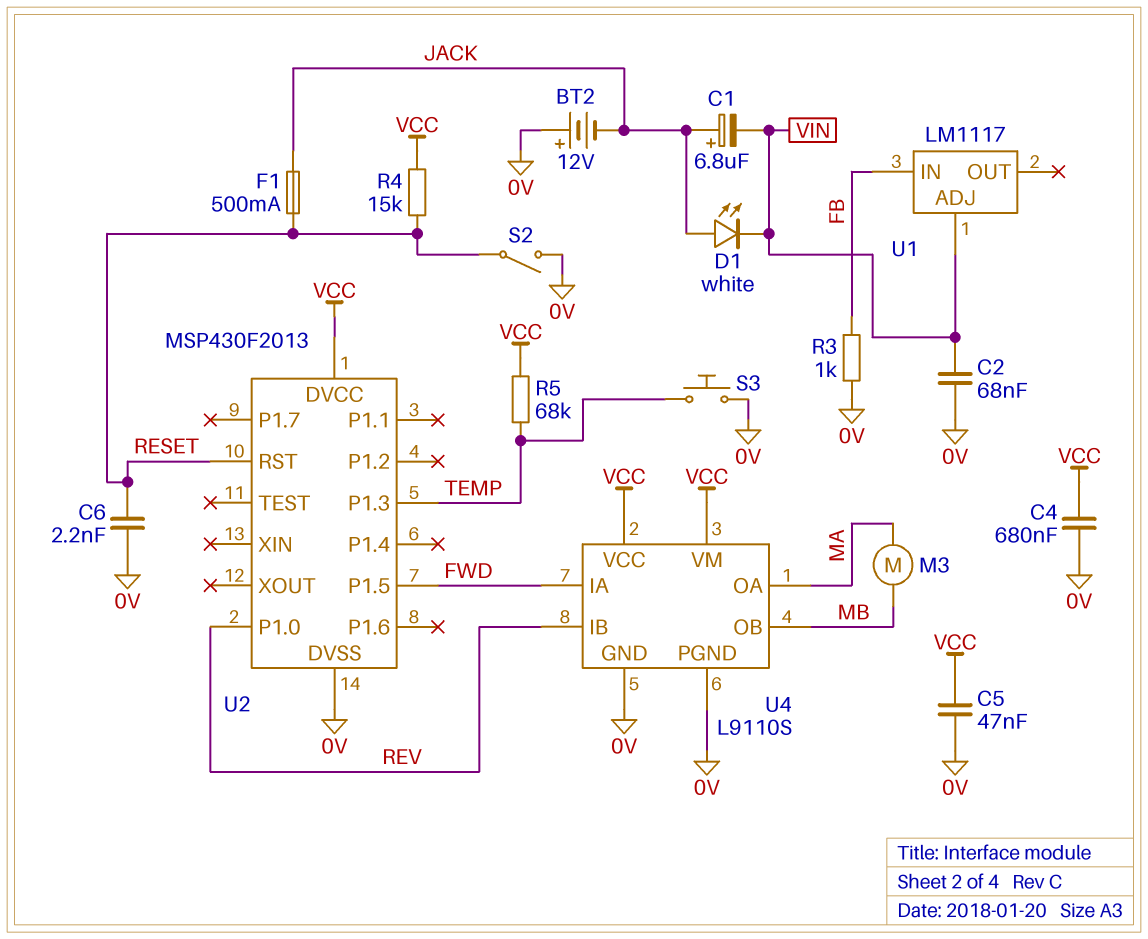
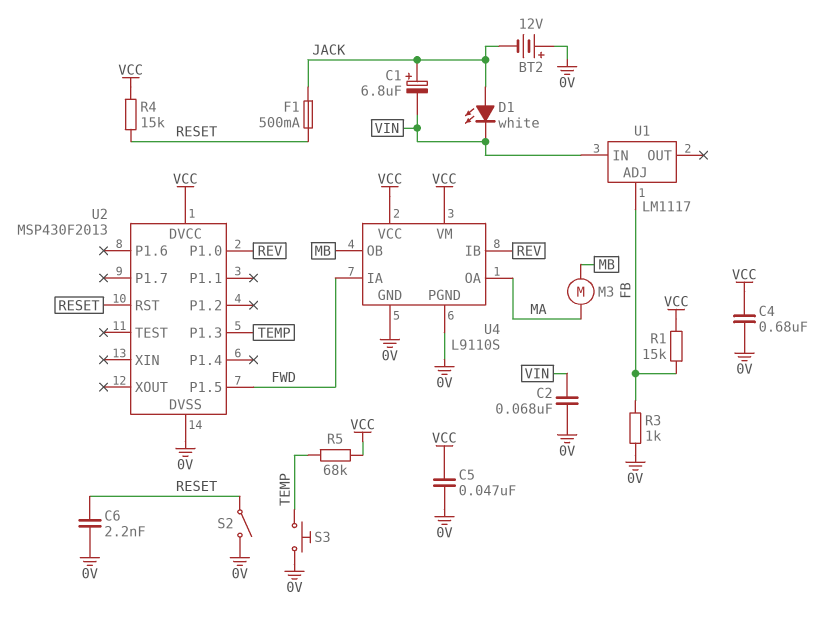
R1: none -> 15k (FB, VCC)
U1 pin ADJ: VIN -> FB
U1 pin IN: FB -> VIN

